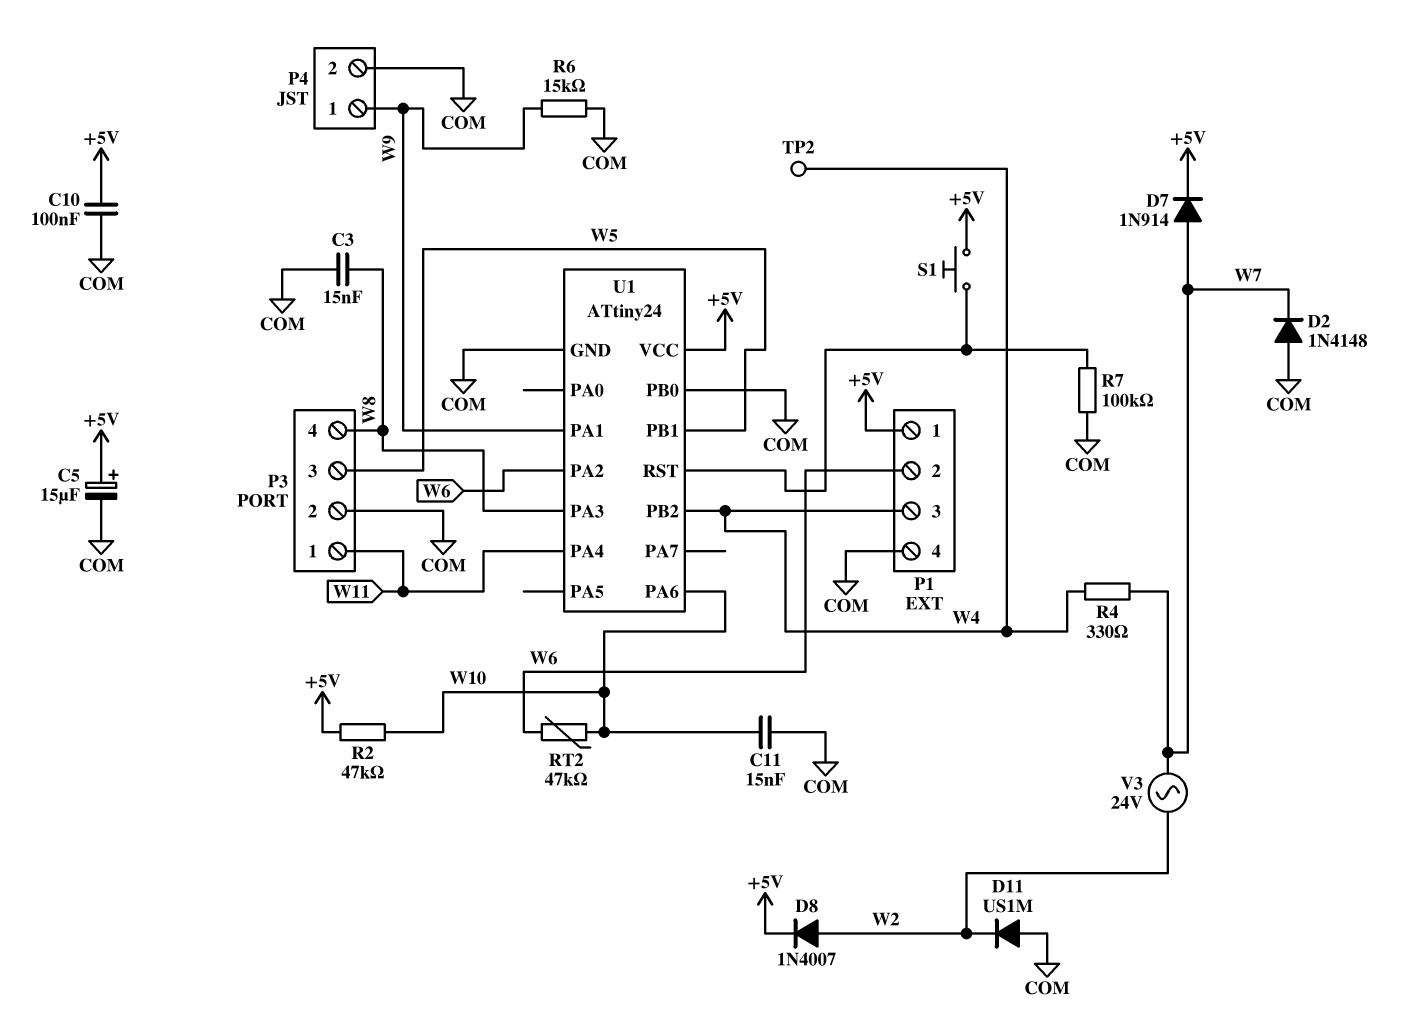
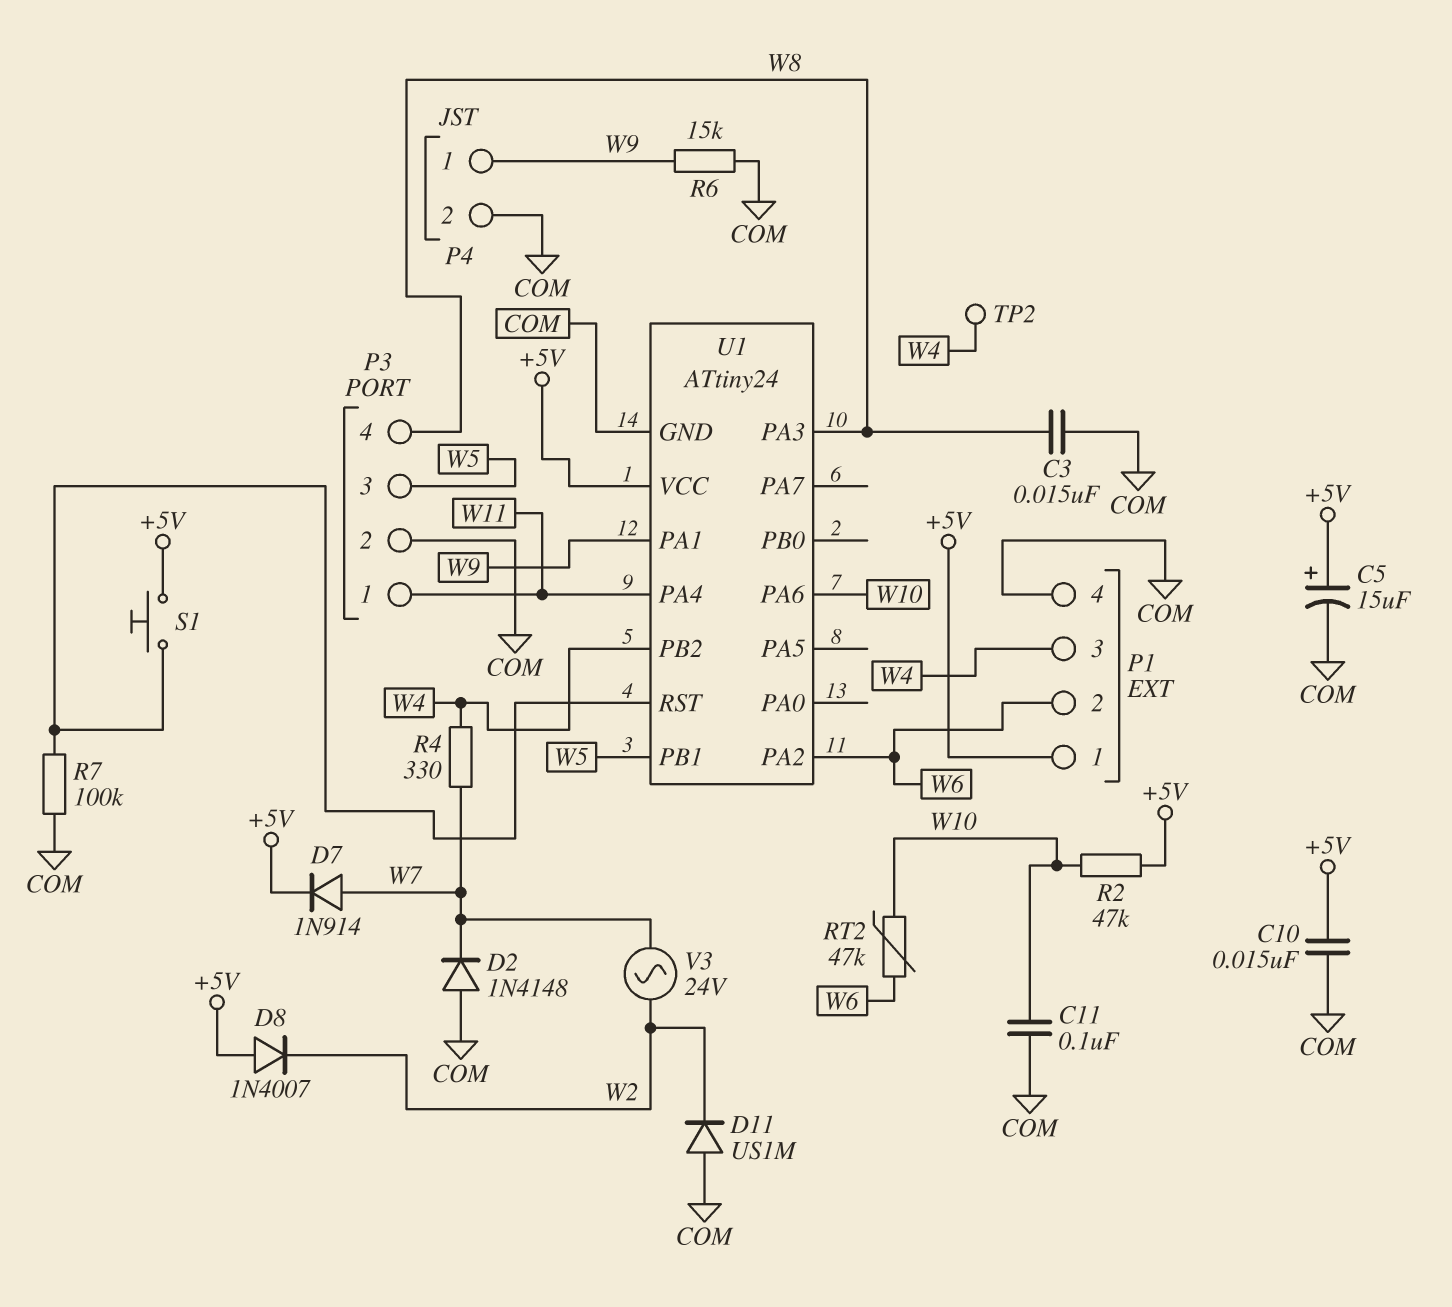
C10: 100nF (+5V, COM) -> 15nF (+5V, COM)
C11: 15nF (COM, W10) -> 100nF (COM, W10)
D8: diode 1N4007 (A W2, K +5V) -> diode 1N4007 (A +5V, K W2)
U1 pin PB0: COM -> none

